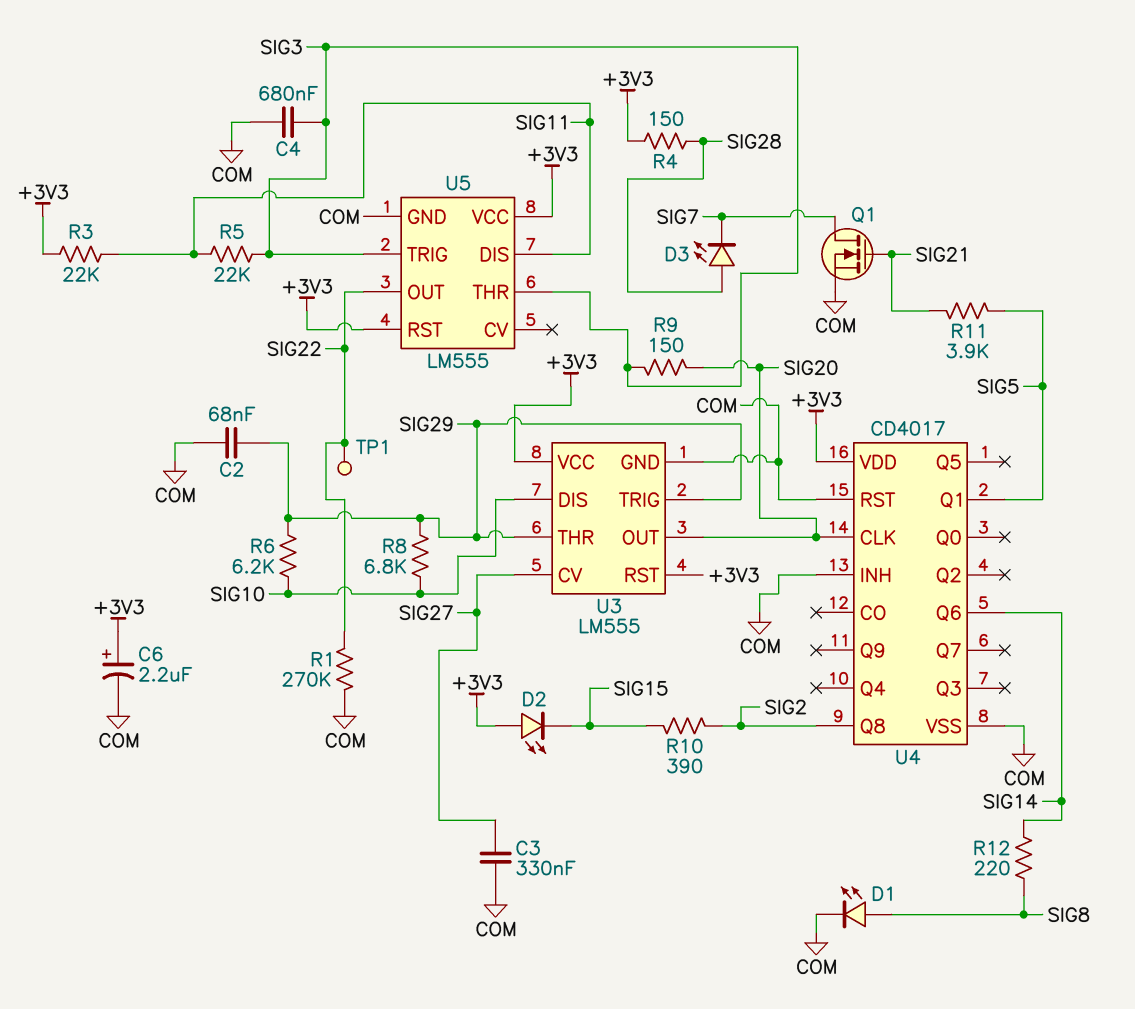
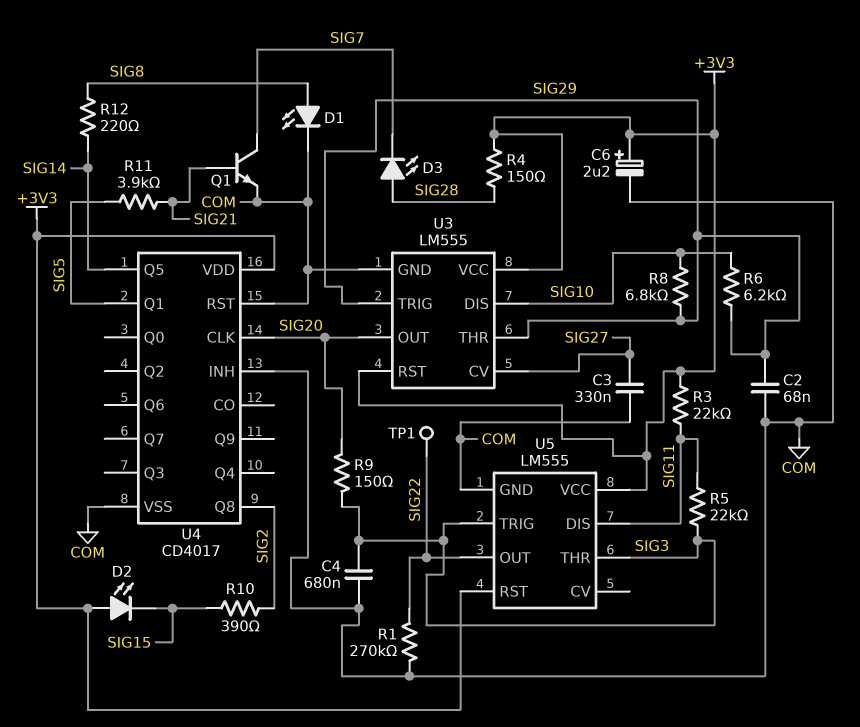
Q1: NMOS (G SIG21, D SIG7, S COM) -> NPN (B SIG21, C SIG7, E COM)
U4 pin Q5: none -> SIG14
U4 pin Q6: SIG14 -> none

